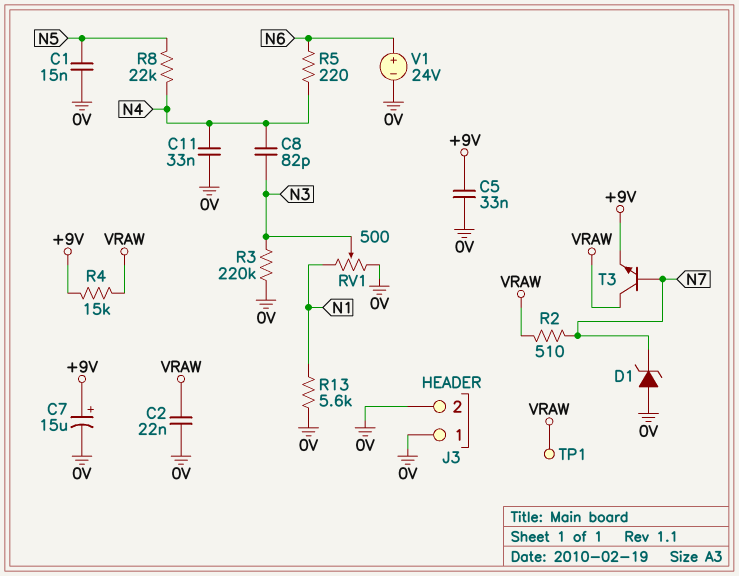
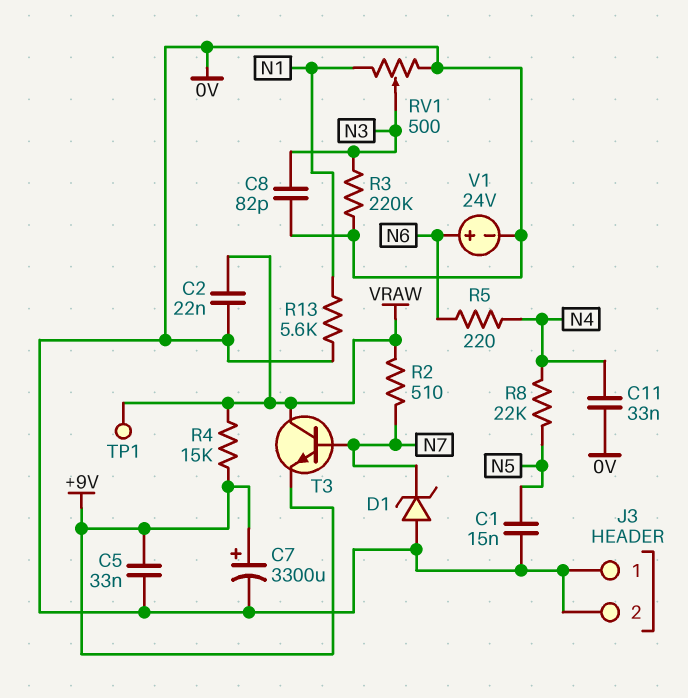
C7: 15uF (plus +9V, minus 0V) -> 3300uF (plus +9V, minus 0V)
C8: 82pF (N3, N4) -> 82pF (0V, N3)

